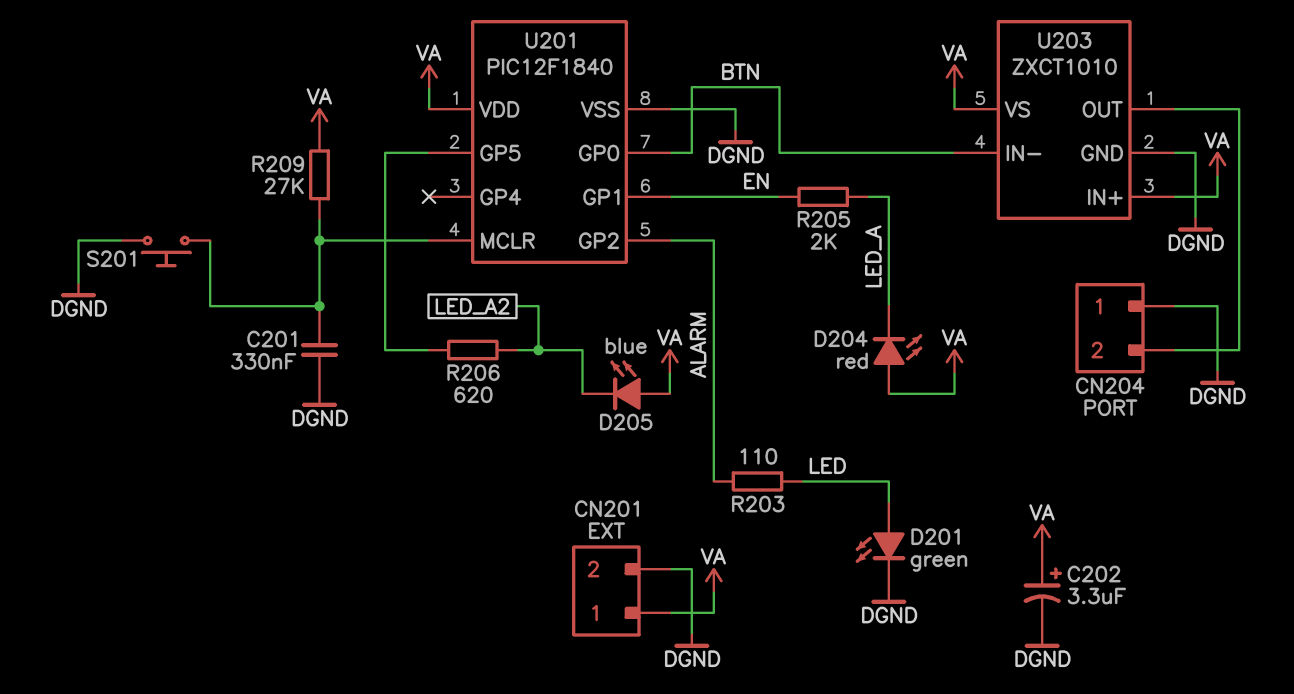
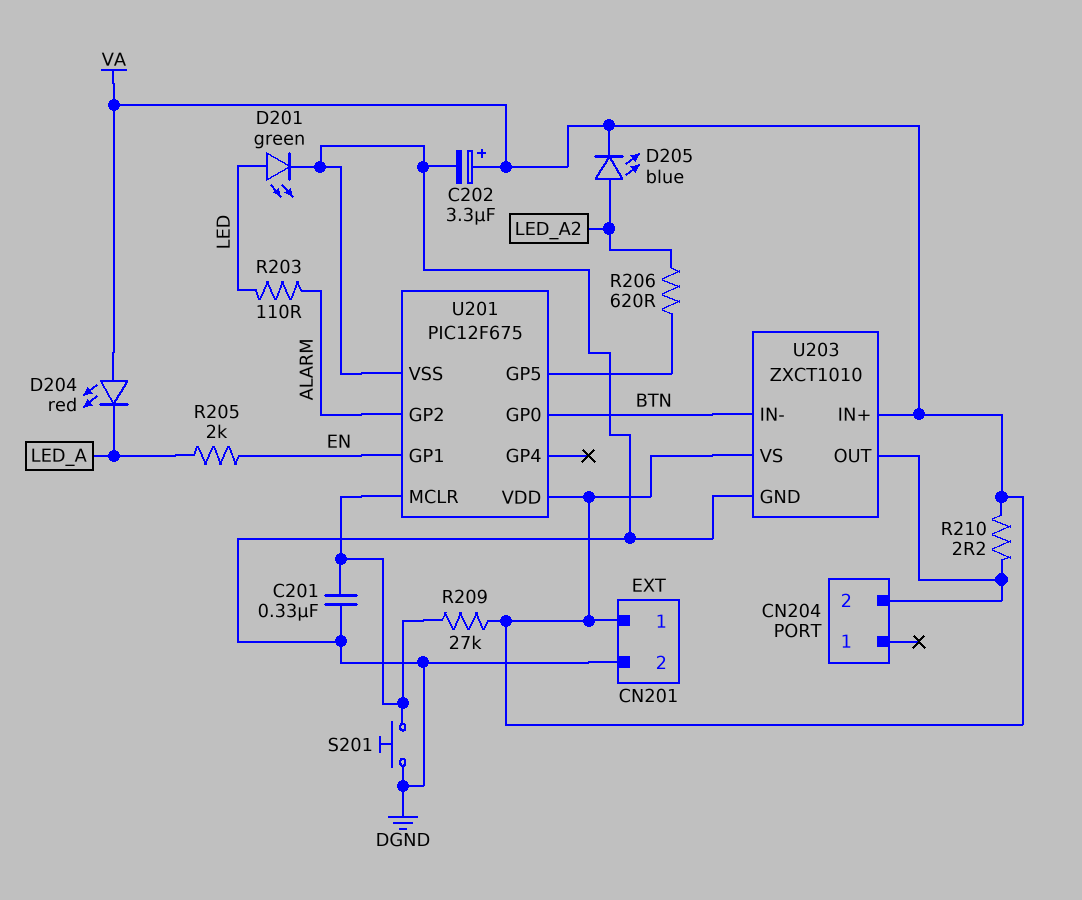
CN204 pin 1: DGND -> none
D205: LED blue (A VA, K LED_A2) -> LED blue (A LED_A2, K VA)
R210: none -> 2.2 (CN204/2, VA)
U201: PIC12F1840 -> PIC12F675

